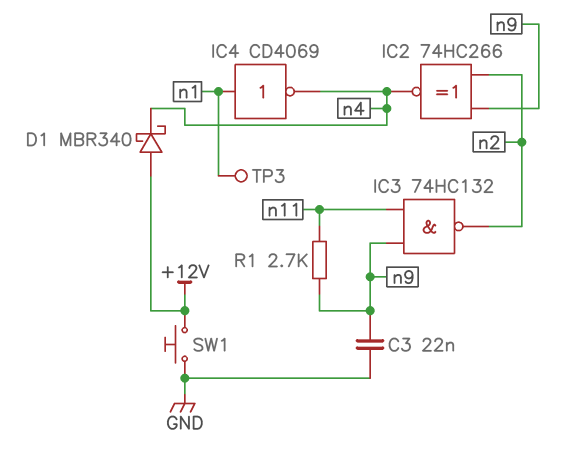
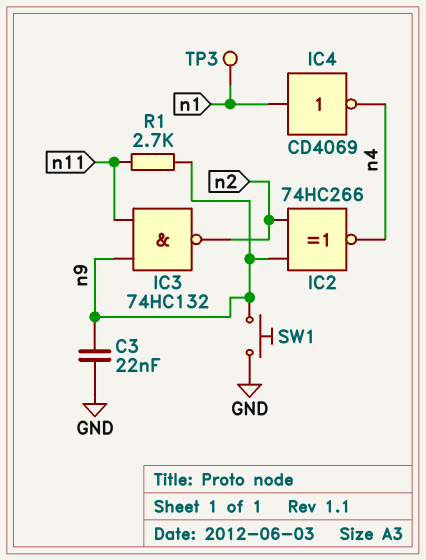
D1: schottky MBR340 (A +12V, K n4) -> none
SW1: button (+12V, GND) -> button (GND, n9)

